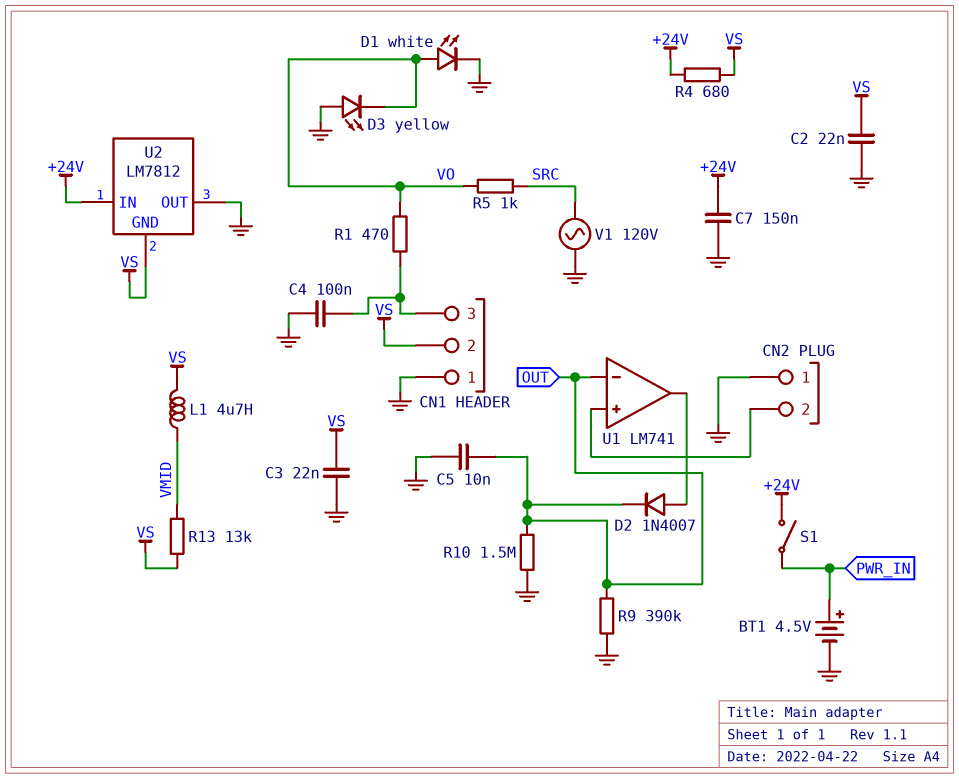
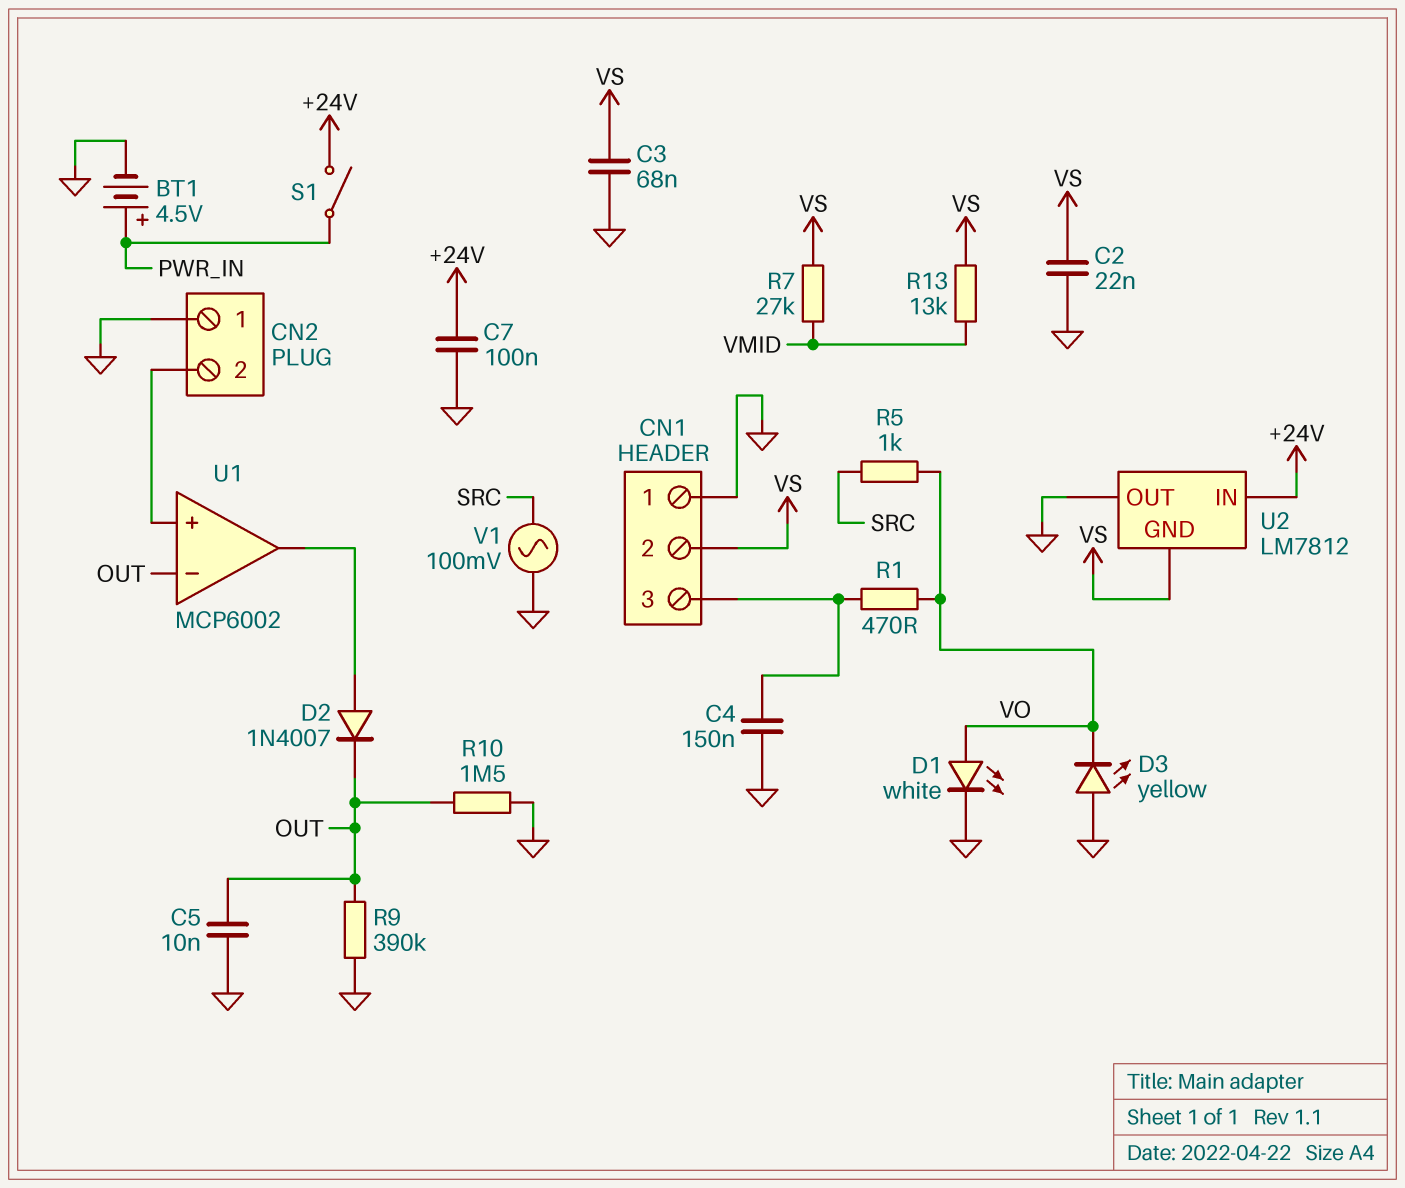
C3: 22nF (GND, VS) -> 68nF (GND, VS)
C4: 100nF (CN1/3, GND) -> 150nF (CN1/3, GND)
C7: 150nF (+24V, GND) -> 100nF (+24V, GND)
L1: 4.7uH (VMID, VS) -> none
R4: 680 (+24V, VS) -> none
R7: none -> 27k (VMID, VS)
U1: LM741 -> MCP6002
V1: AC 120V (GND, SRC) -> AC 100mV (GND, SRC)

